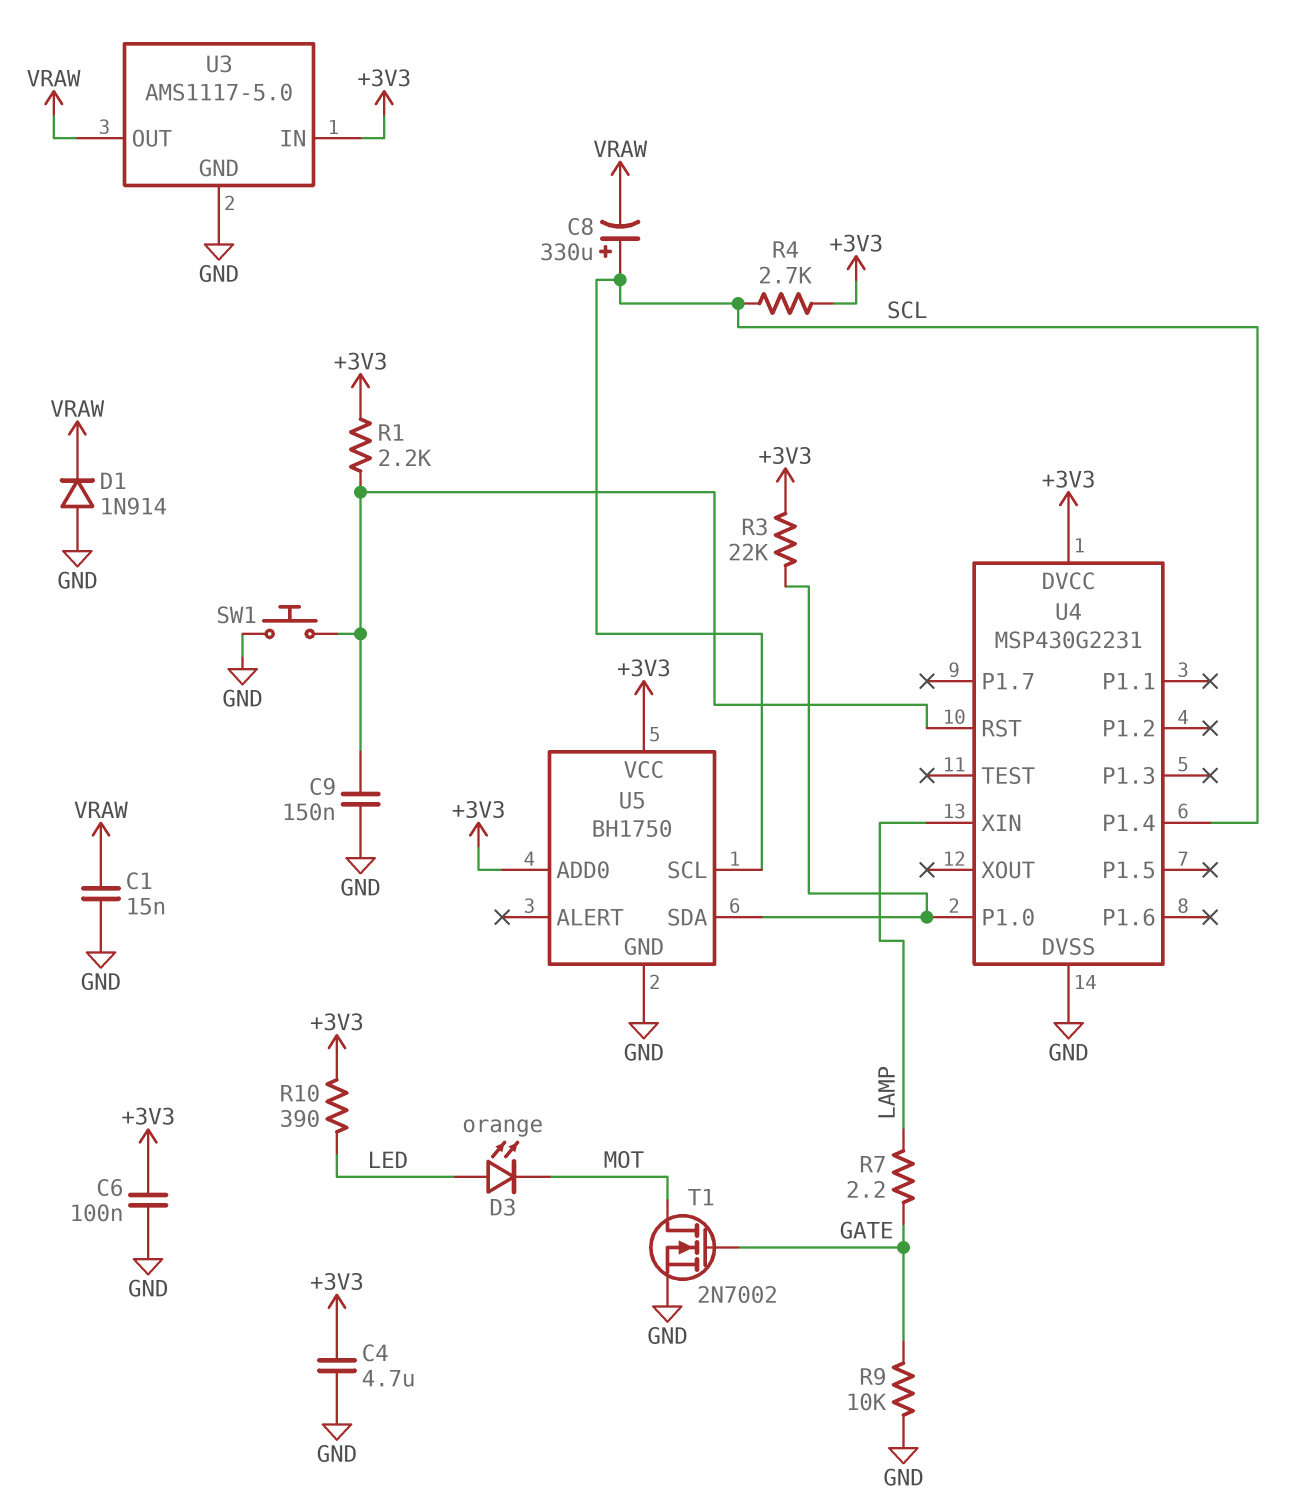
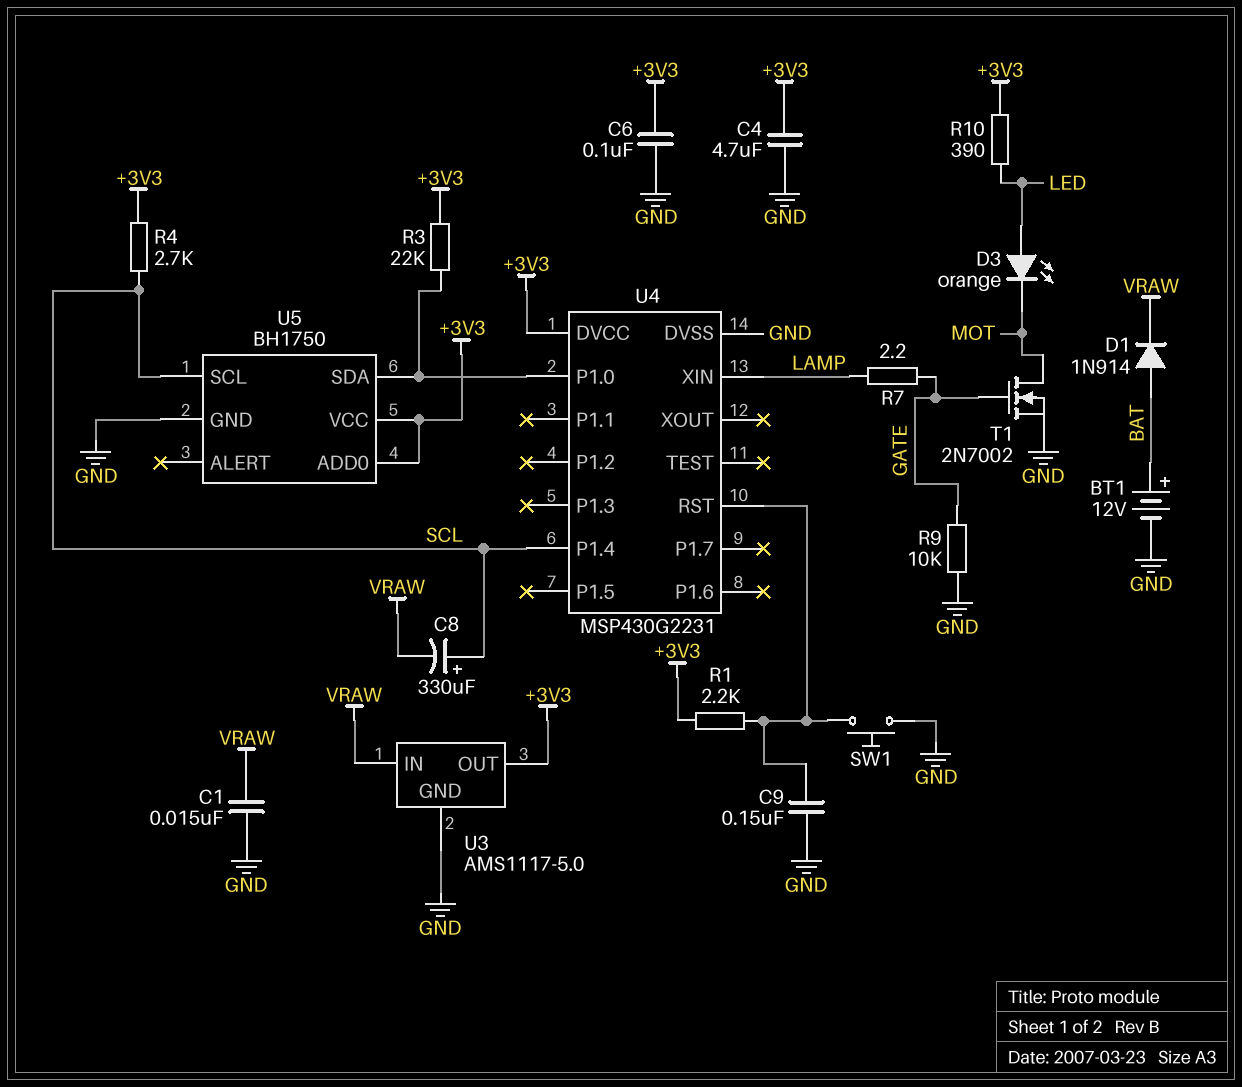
BT1: none -> 12V (plus BAT, minus GND)
D1: diode 1N914 (A GND, K VRAW) -> diode 1N914 (A BAT, K VRAW)
U3 pin IN: +3V3 -> VRAW
U3 pin OUT: VRAW -> +3V3

